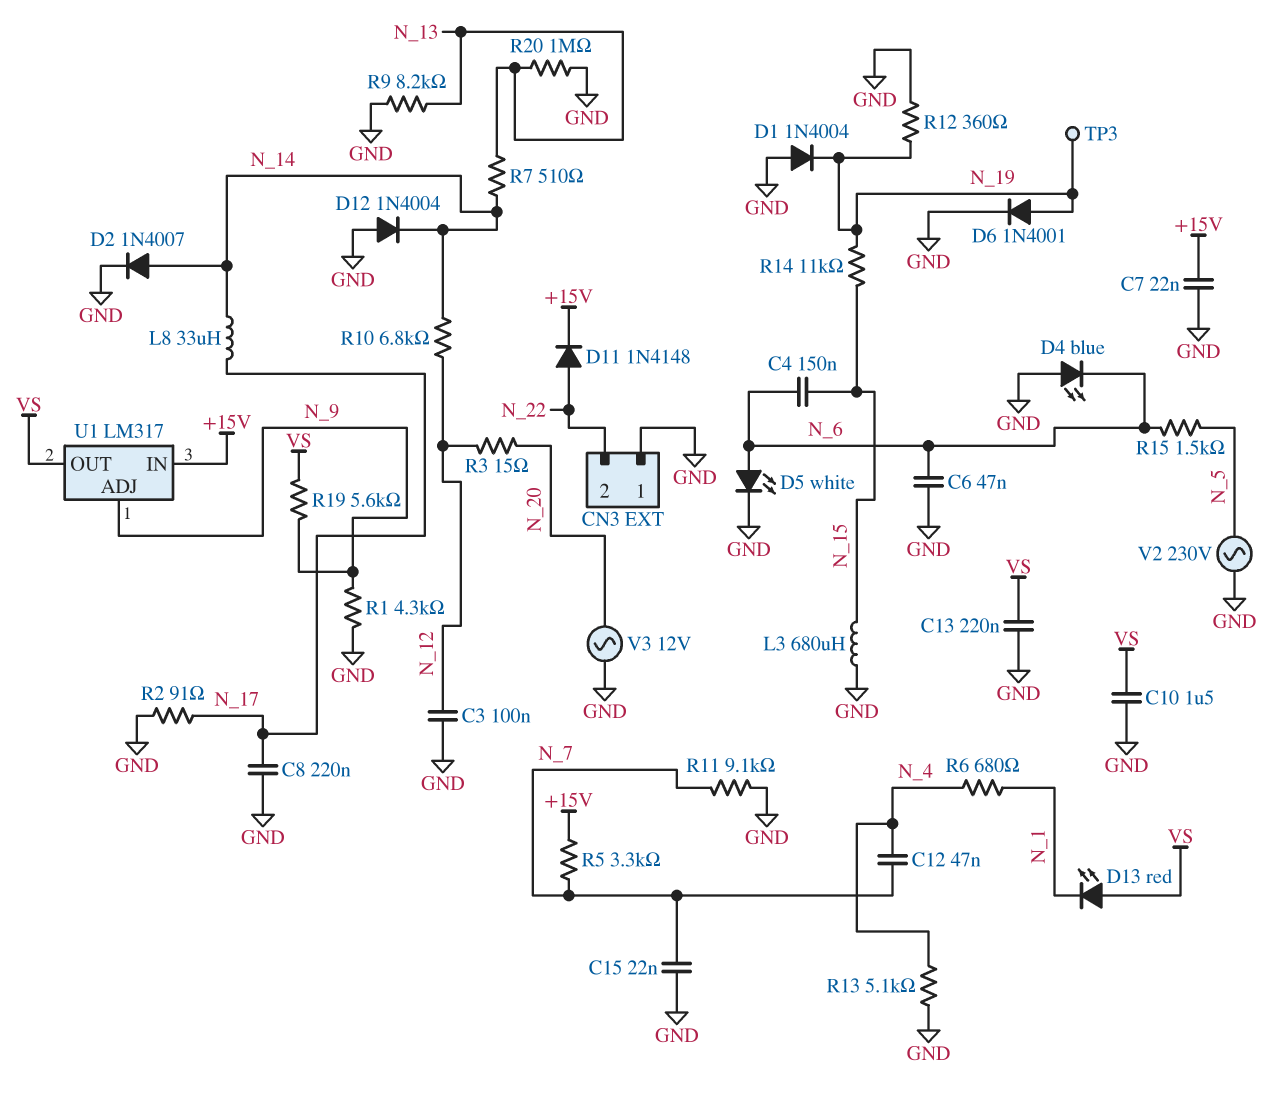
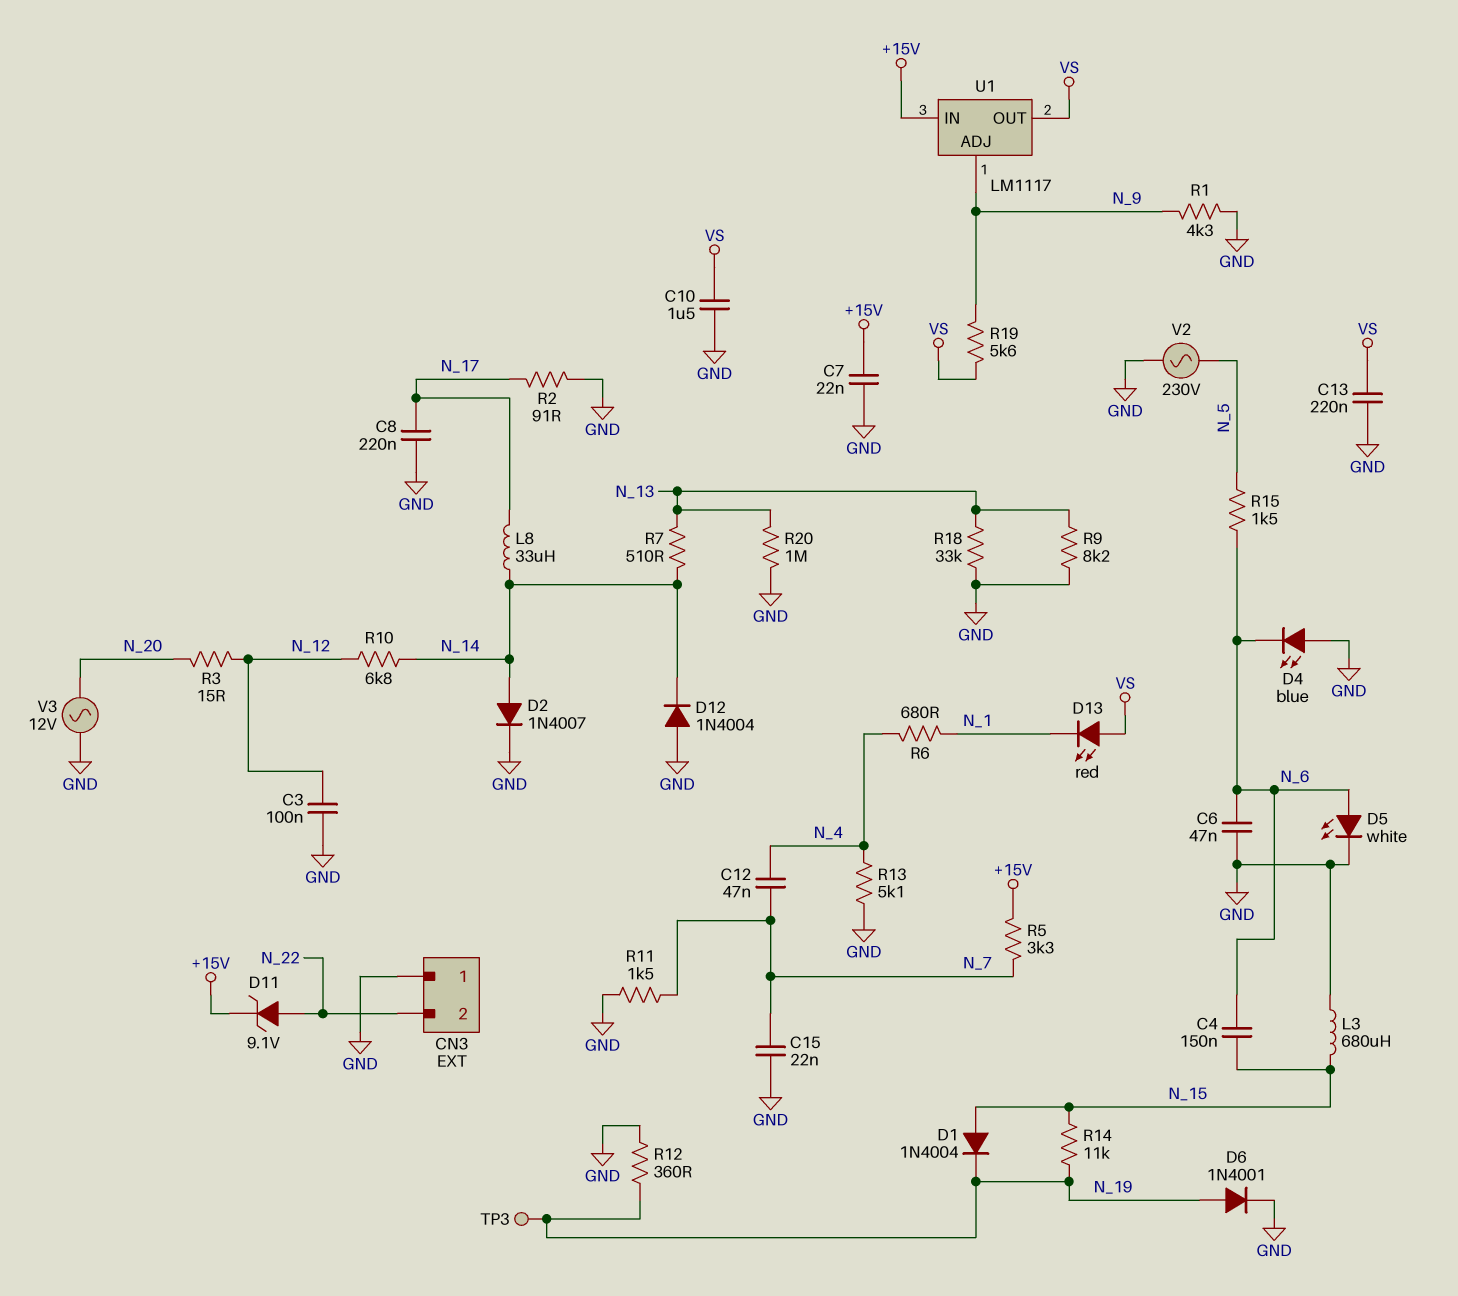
D1: diode 1N4004 (A GND, K N_19) -> diode 1N4004 (A N_15, K N_19)
D11: diode 1N4148 (A N_22, K +15V) -> zener 9.1V (A N_22, K +15V)
R11: 9.1k (GND, N_7) -> 1.5k (GND, N_7)
R18: none -> 33k (GND, N_13)
U1: LM317 -> LM1117

